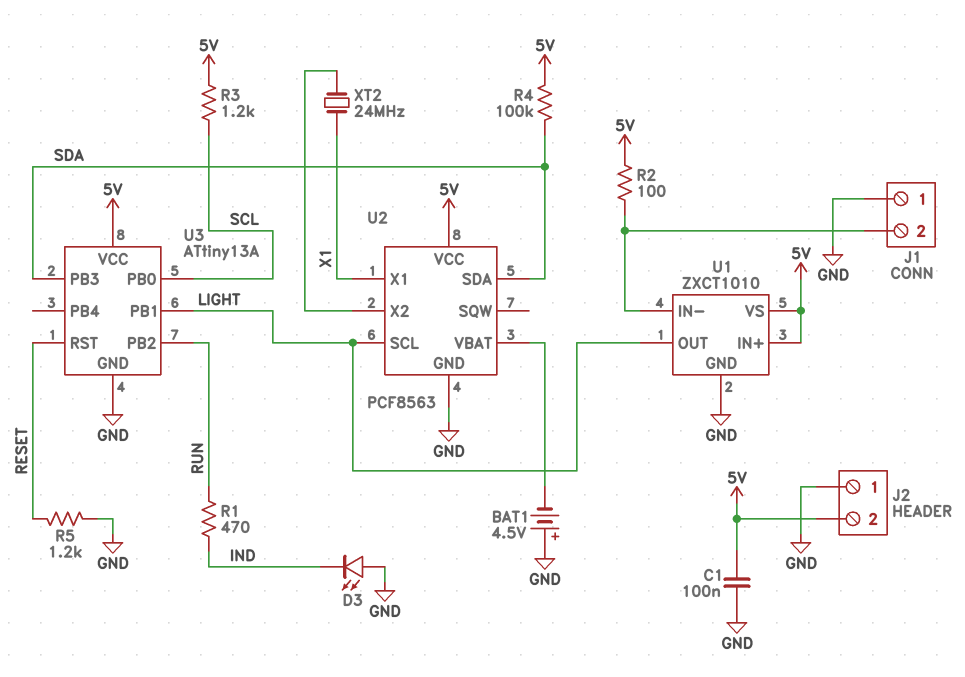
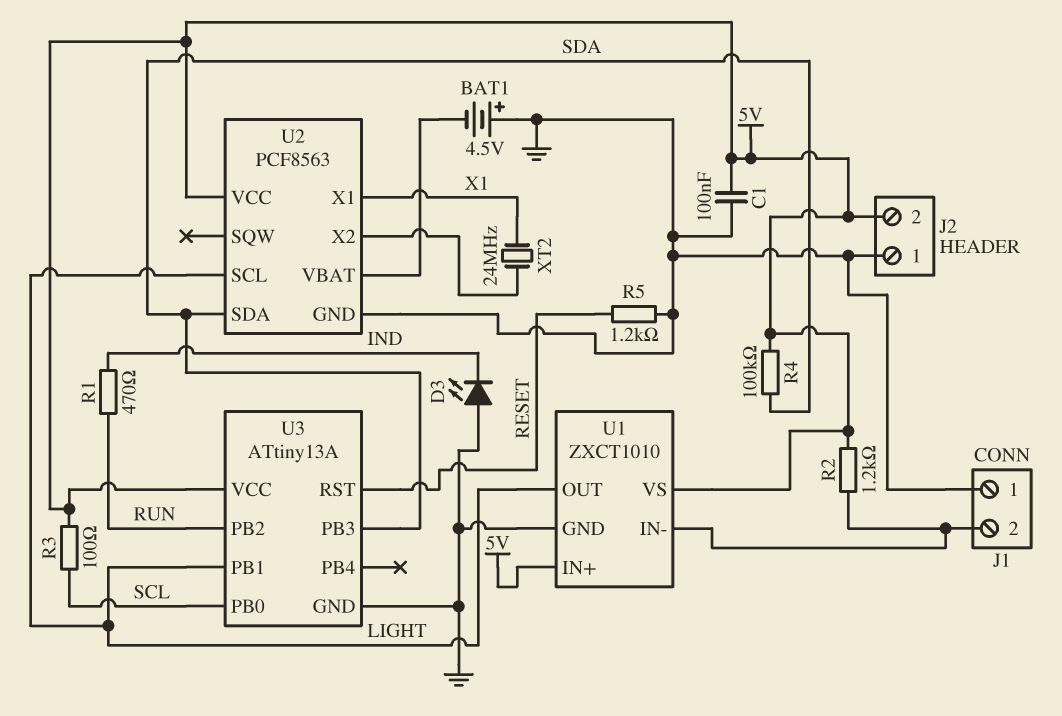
R2: 100 (5V, J1/2) -> 1.2k (5V, J1/2)
R3: 1.2k (5V, SCL) -> 100 (5V, SCL)

